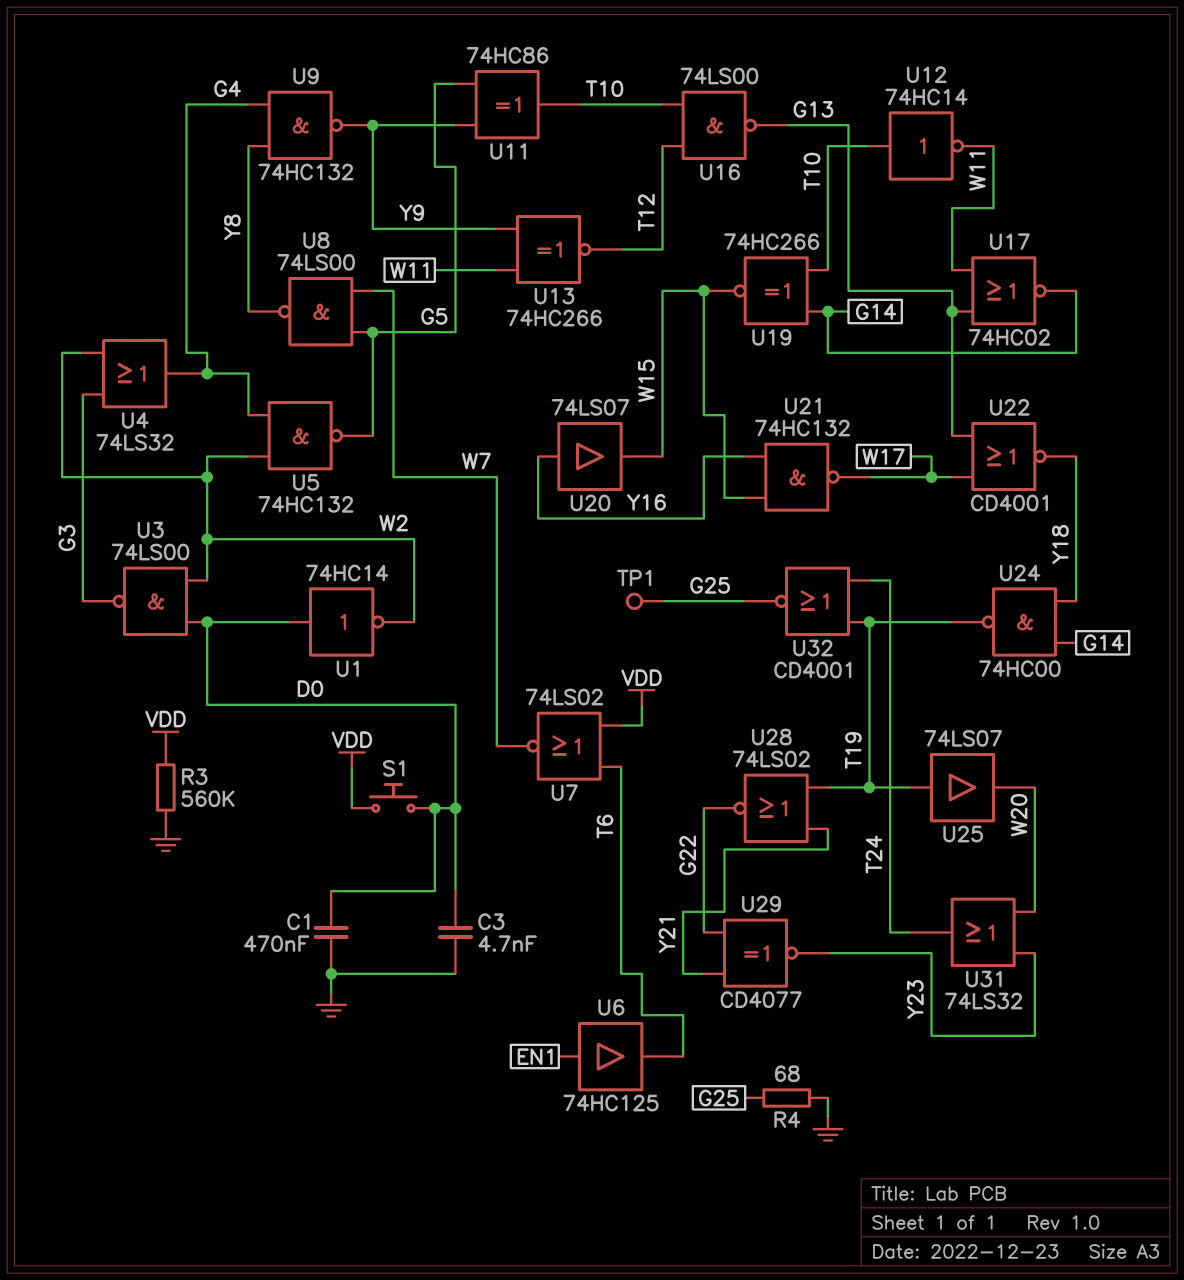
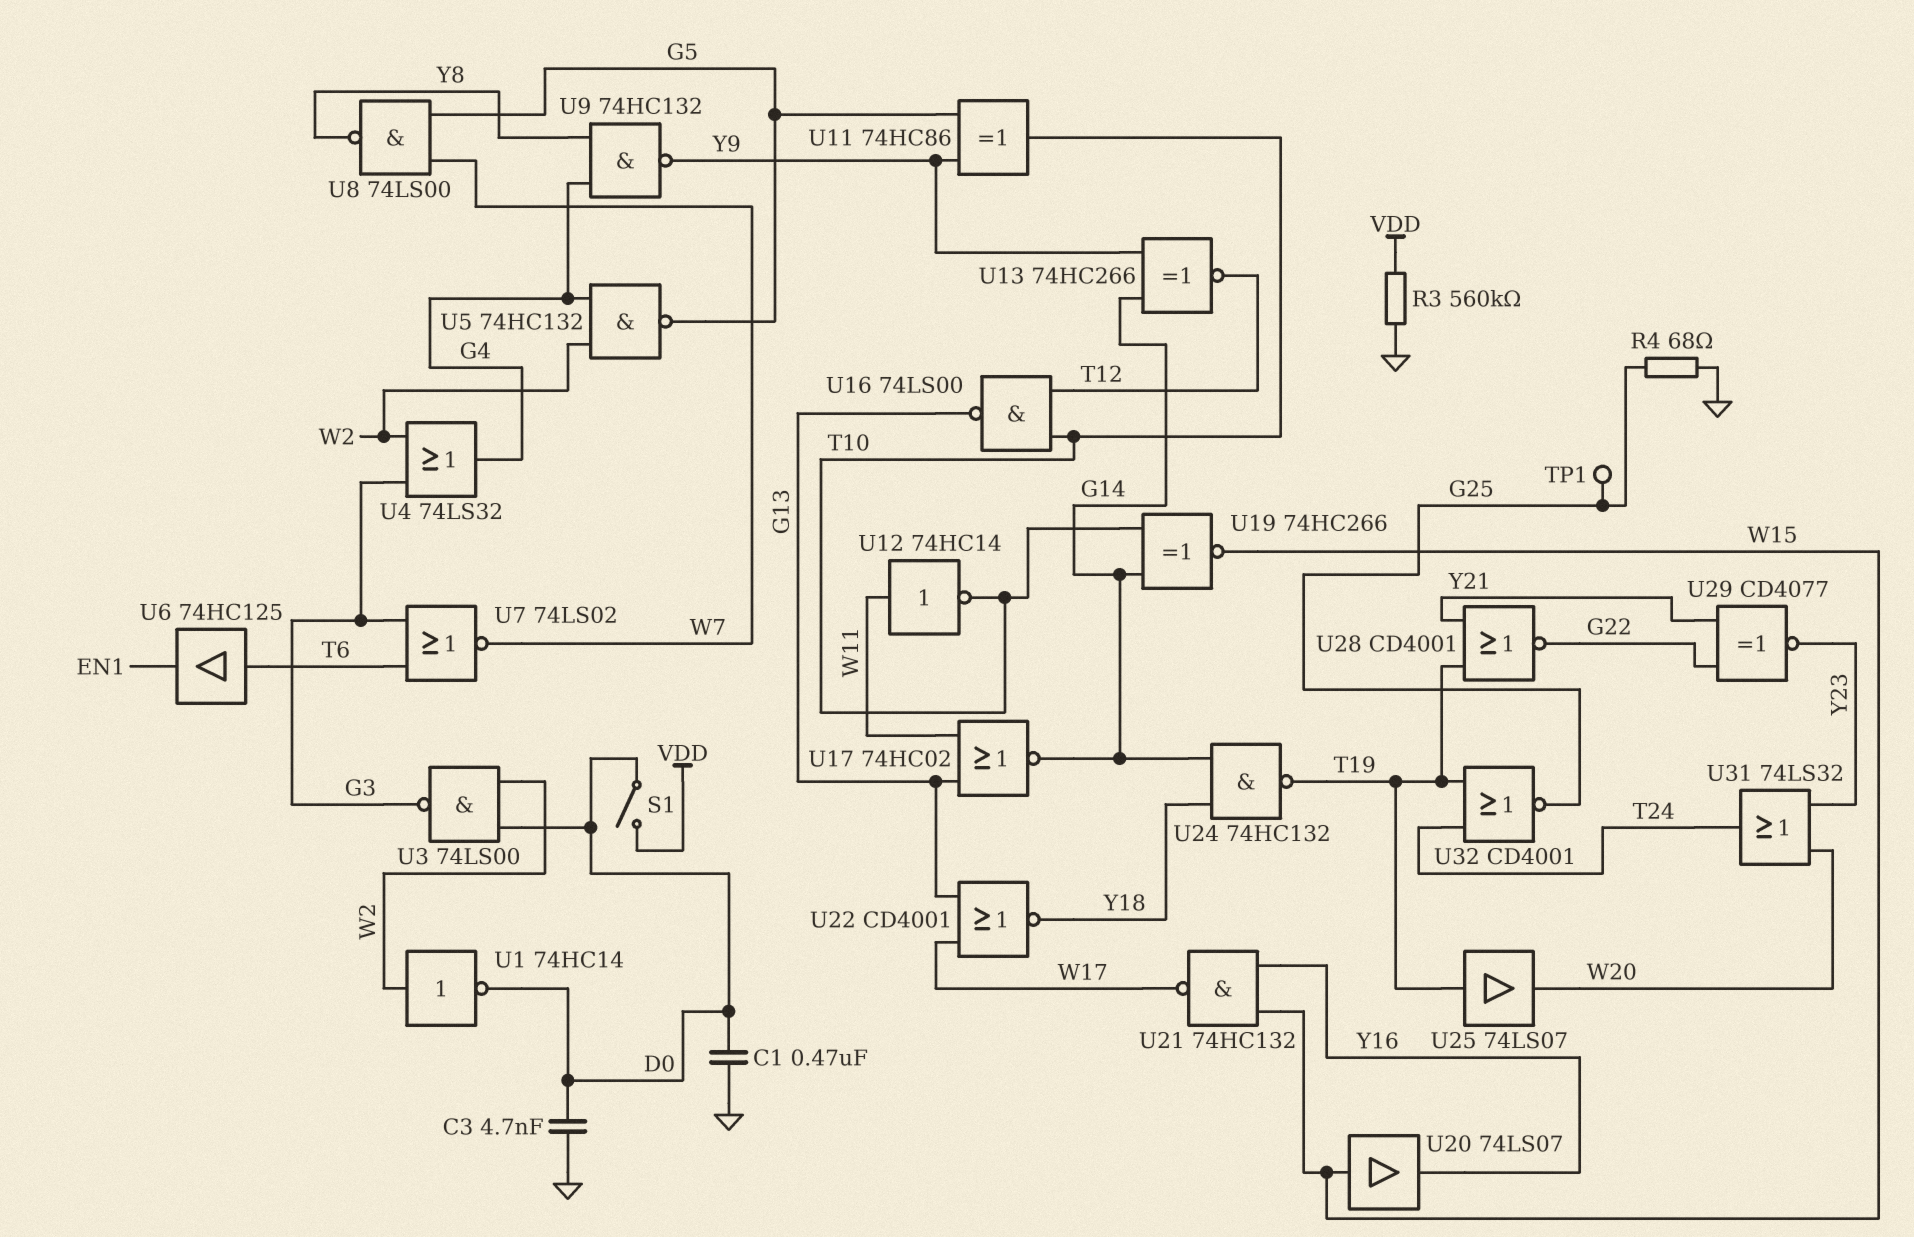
S1: button (D0, VDD) -> switch (D0, VDD)
U1: NOT 74HC14 (in D0, out W2) -> NOT 74HC14 (in W2, out D0)
U6: buffer 74HC125 (in EN1, out T6) -> buffer 74HC125 (in T6, out EN1)
U7: NOR 74LS02 (in T6, in VDD, out W7) -> NOR 74LS02 (in G3, in T6, out W7)
U12: NOT 74HC14 (in T10, out W11) -> NOT 74HC14 (in W11, out T10)
U13: XNOR 74HC266 (in W11, in Y9, out T12) -> XNOR 74HC266 (in G14, in Y9, out T12)
U20: buffer 74LS07 (in Y16, out W15) -> buffer 74LS07 (in W15, out Y16)
U24: NAND 74HC00 (in G14, in Y18, out T19) -> NAND 74HC132 (in G14, in Y18, out T19)
U28: NOR 74LS02 (in T19, in Y21, out G22) -> NOR CD4001 (in T19, in Y21, out G22)

